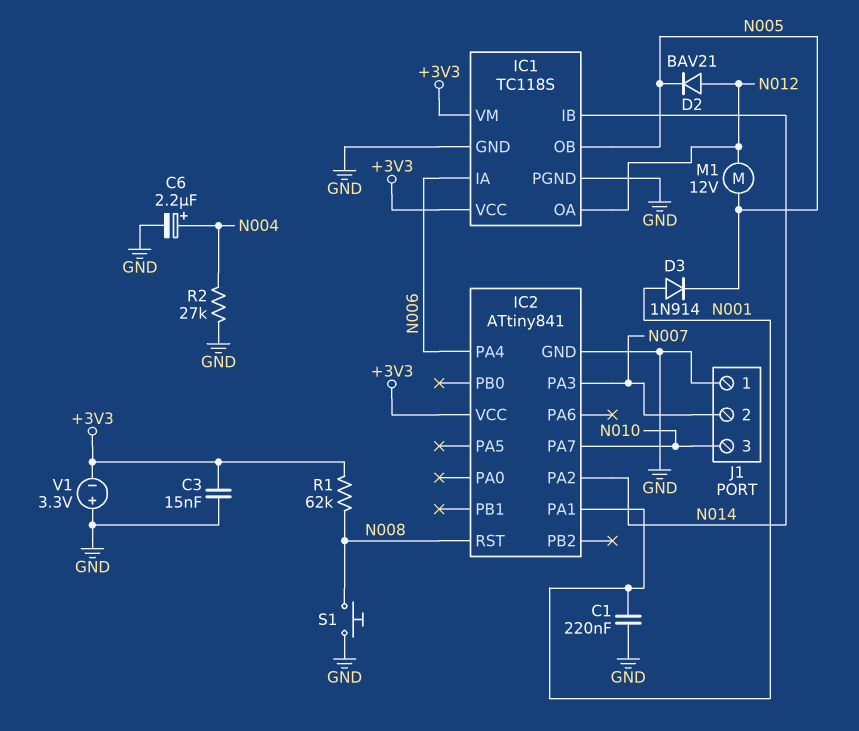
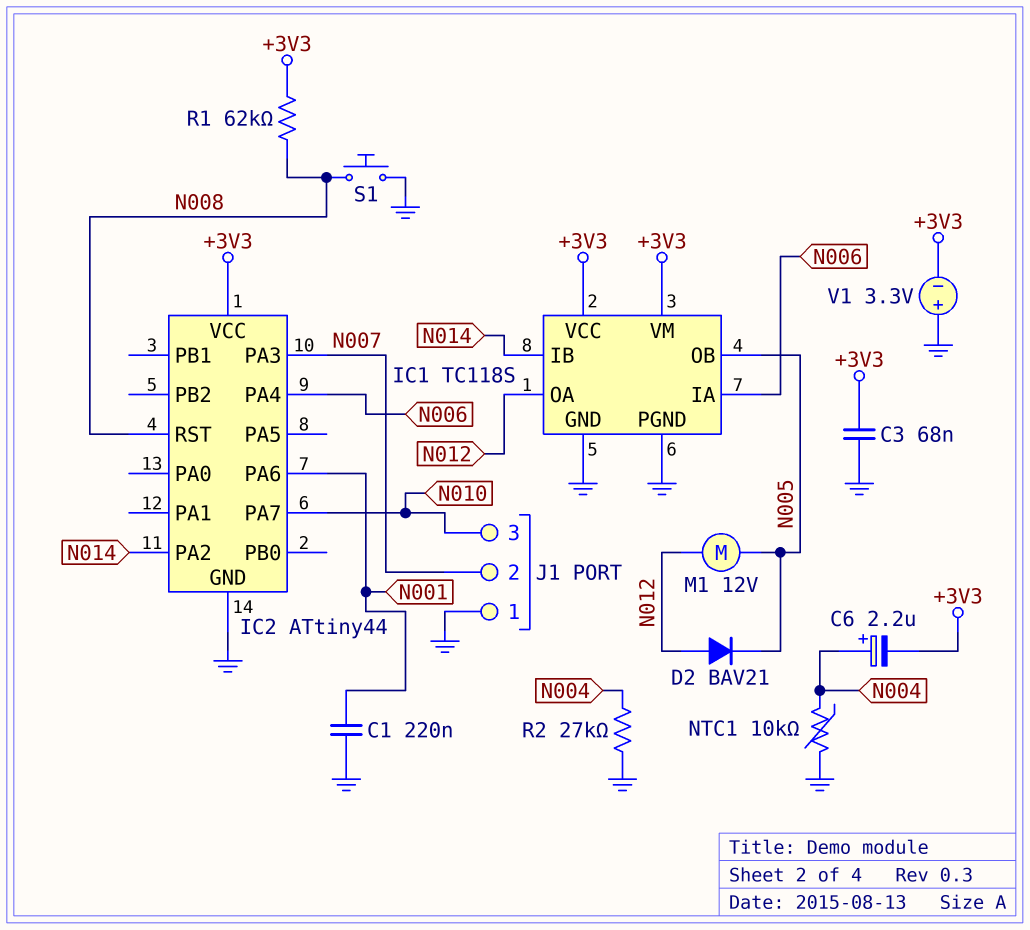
C3: 15nF (+3V3, GND) -> 68nF (+3V3, GND)
C6: 2.2uF (plus N004, minus GND) -> 2.2uF (plus N004, minus +3V3)
D3: diode 1N914 (A N001, K N005) -> none
IC2: ATtiny841 -> ATtiny44
IC2 pin PA1: N001 -> none
IC2 pin PA6: none -> N001
NTC1: none -> 10k (GND, N004)

